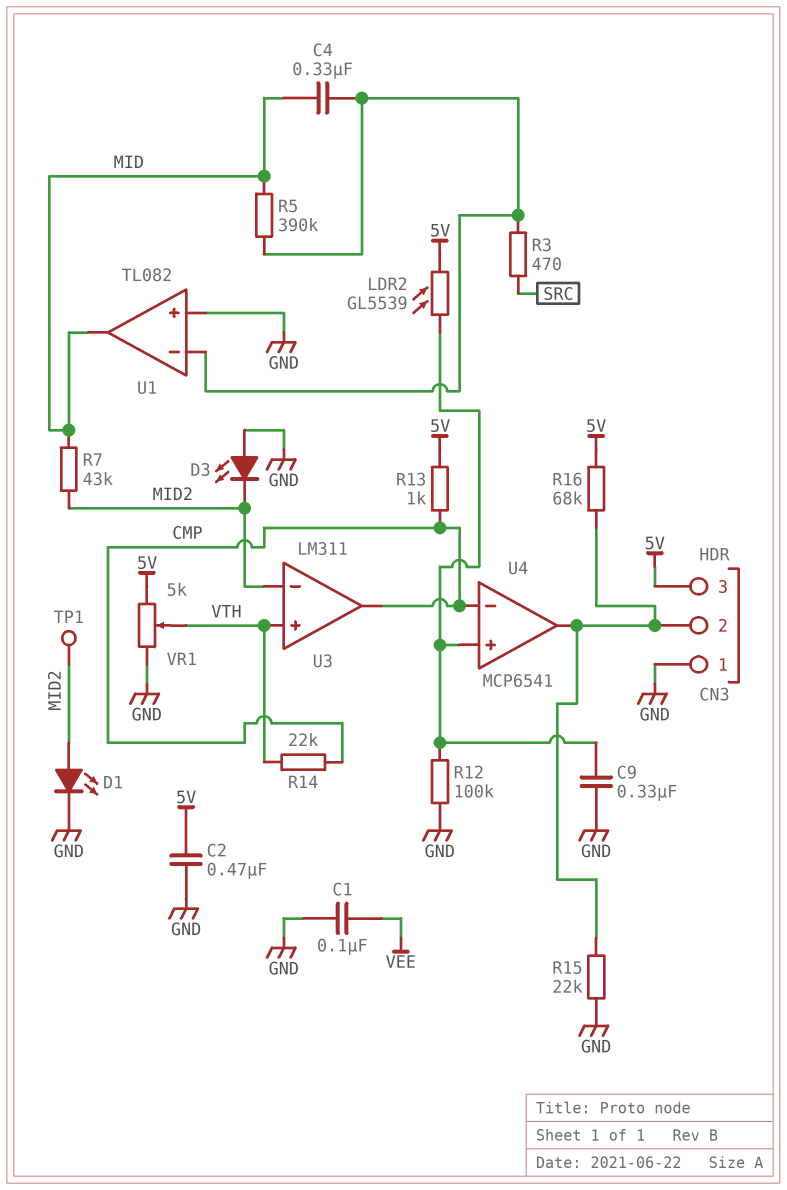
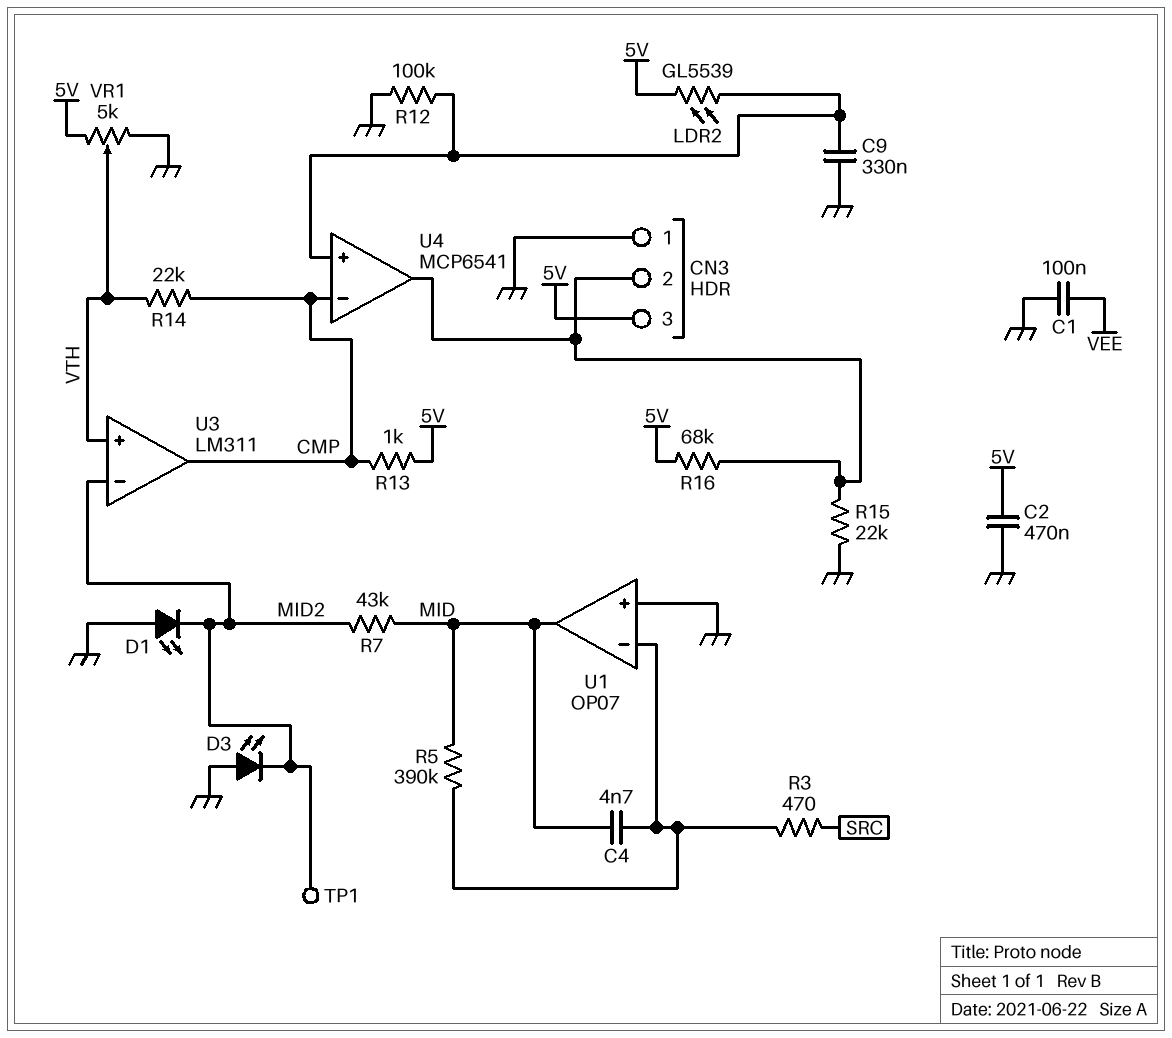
C4: 330nF (MID, U1/in-) -> 4.7nF (MID, U1/in-)
D1: LED (A MID2, K GND) -> LED (A GND, K MID2)
U1: TL082 -> OP07

